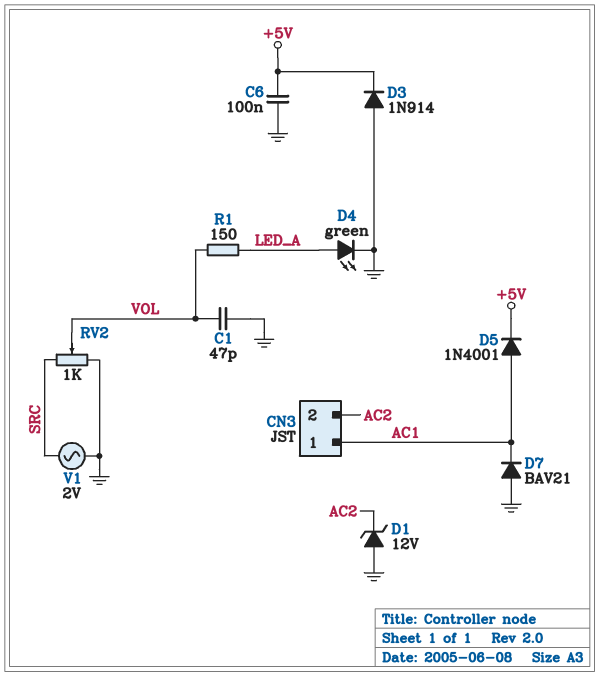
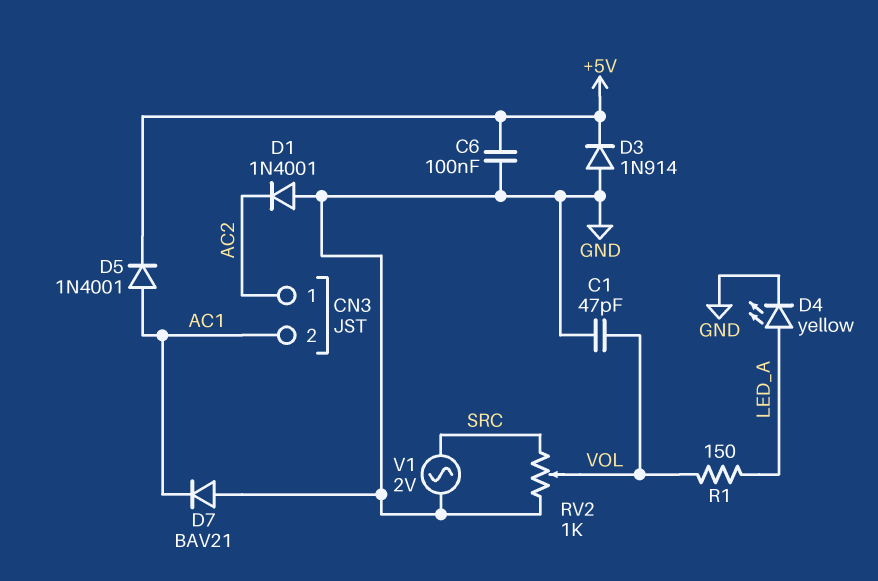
CN3 pin 1: AC1 -> AC2
CN3 pin 2: AC2 -> AC1
D1: zener 12V (A GND, K AC2) -> diode 1N4001 (A GND, K AC2)
D4: LED green (A LED_A, K GND) -> LED yellow (A LED_A, K GND)

